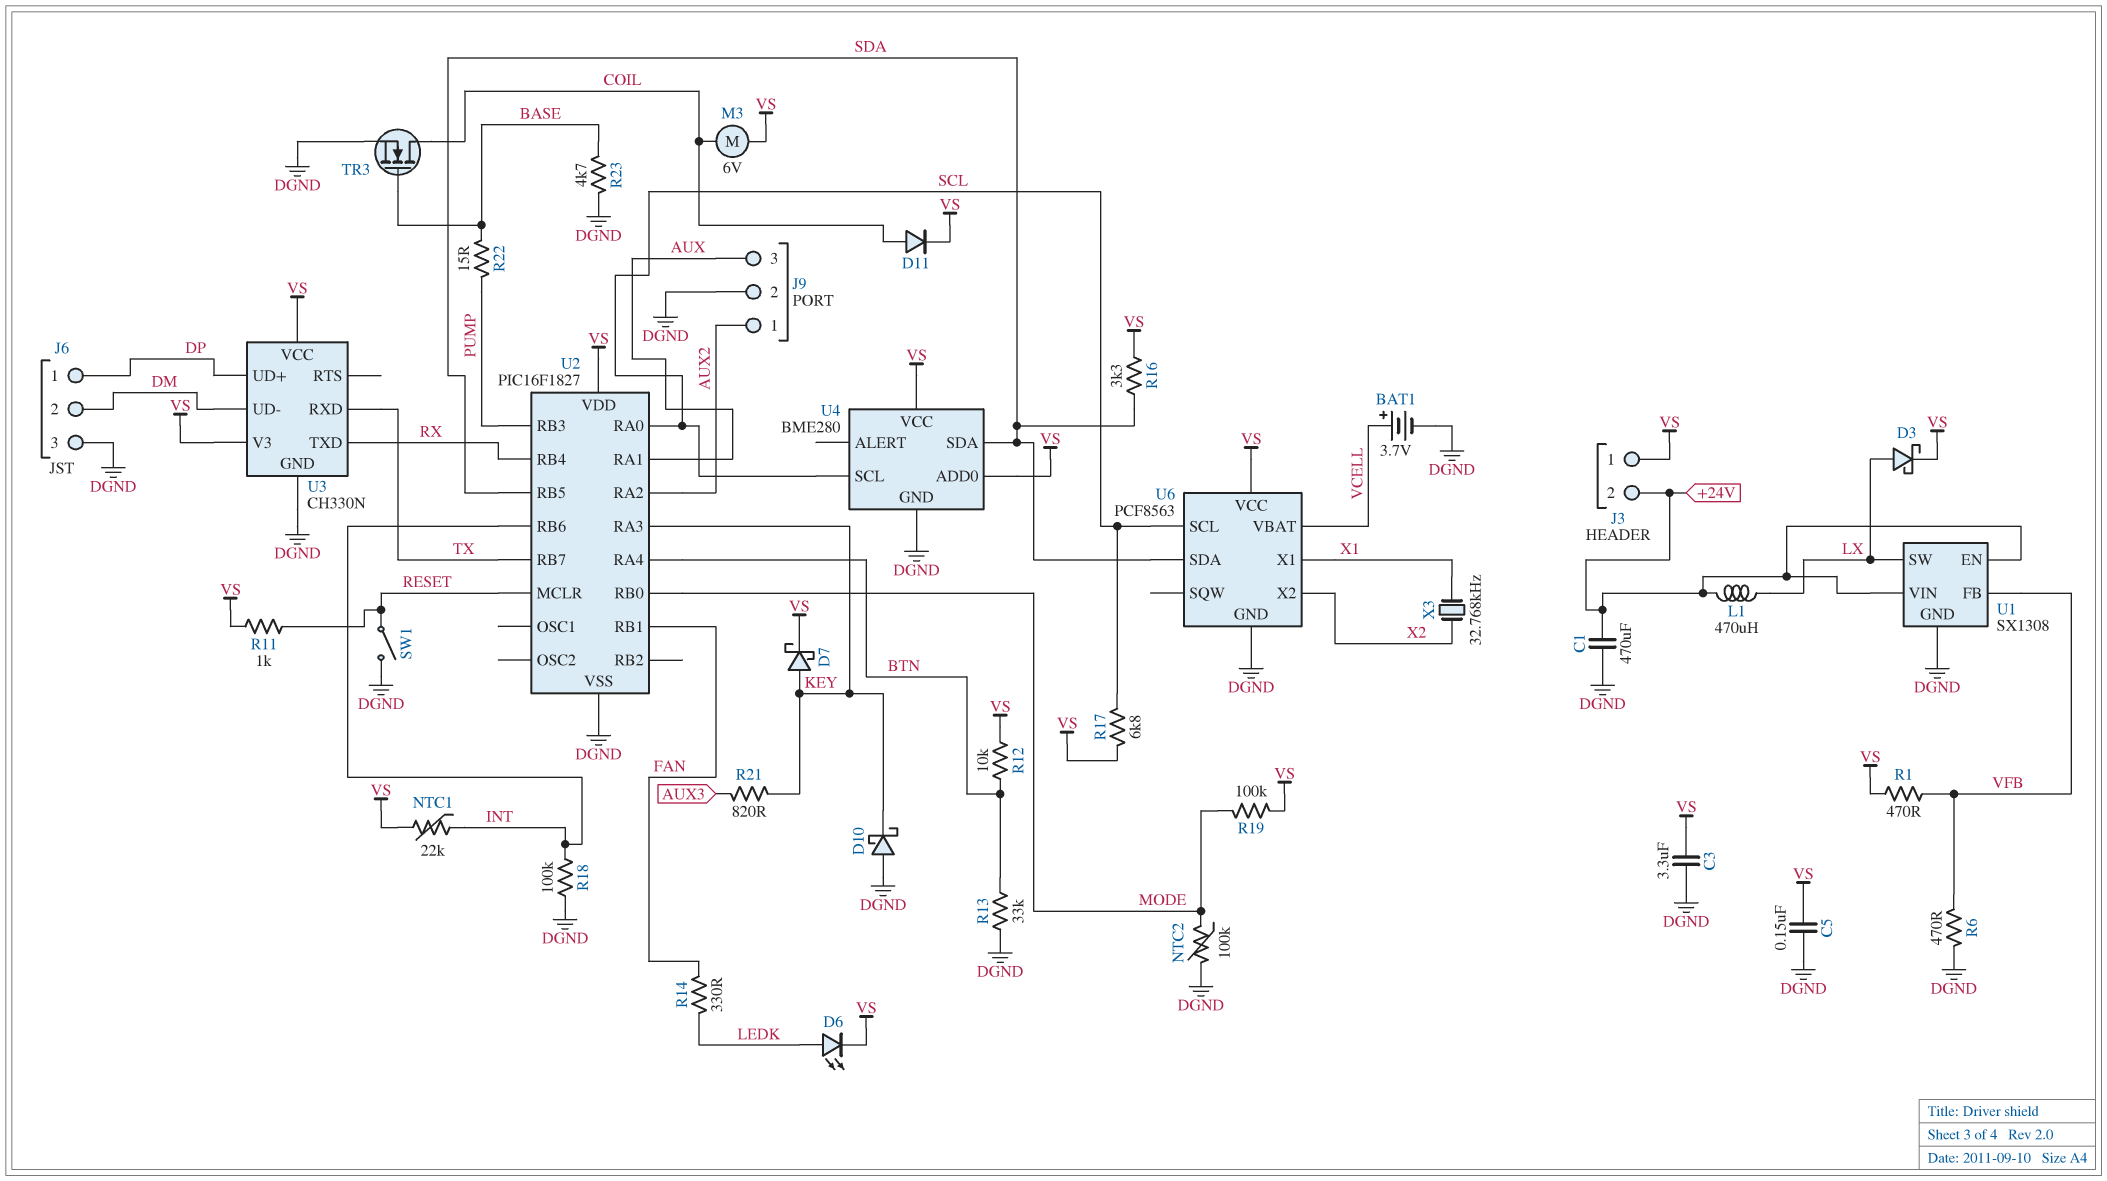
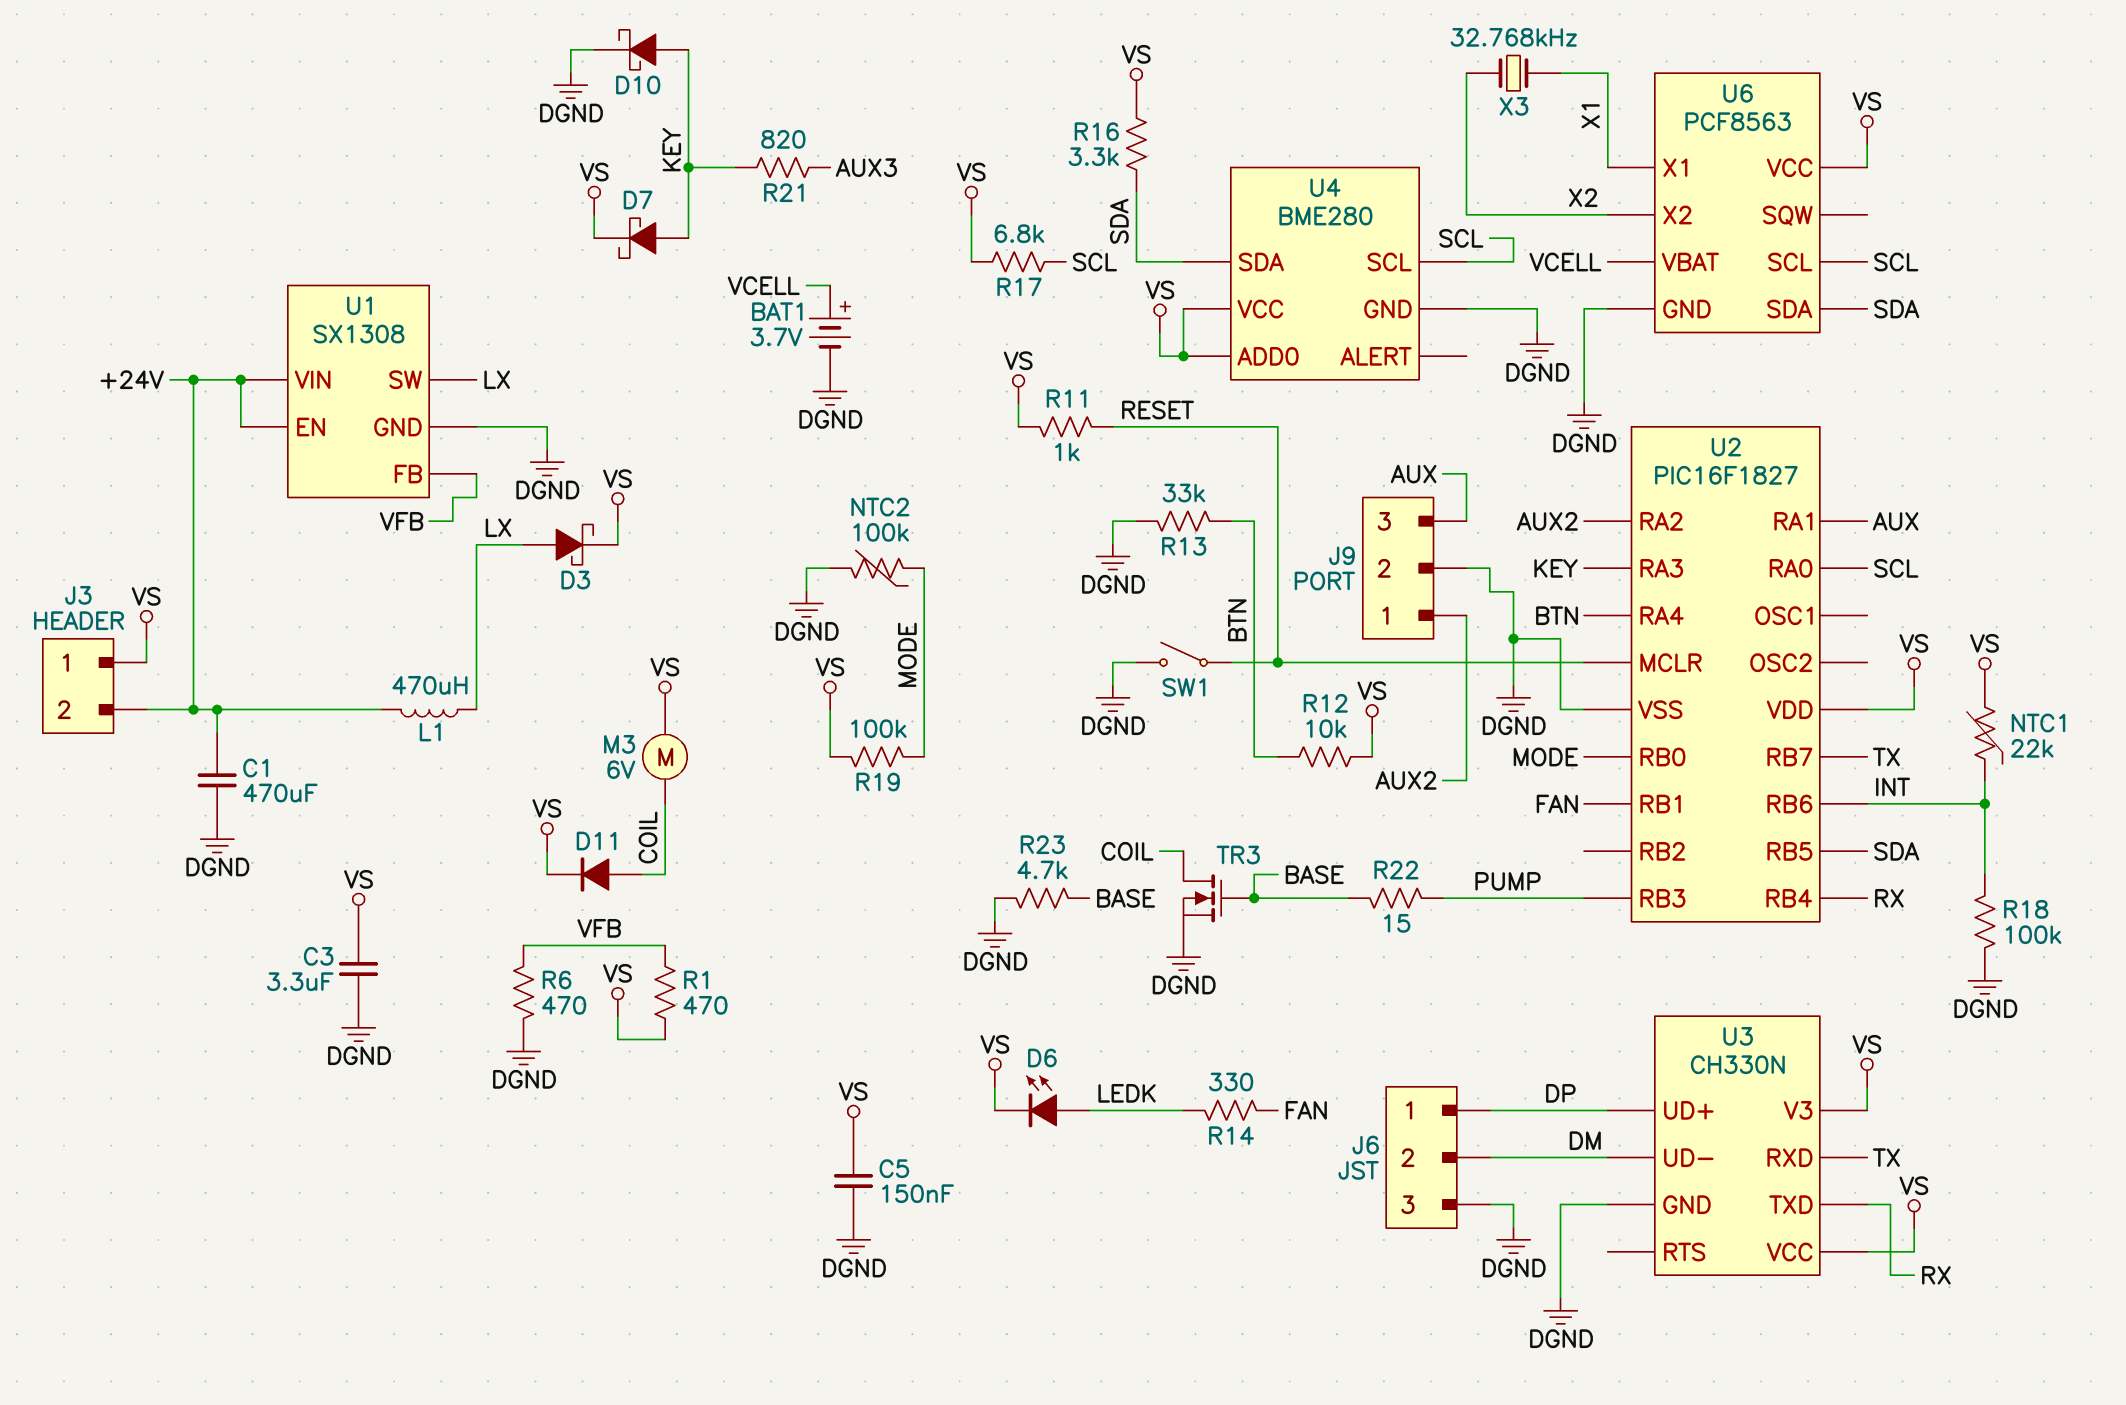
D10: schottky (A DGND, K KEY) -> schottky (A KEY, K DGND)

